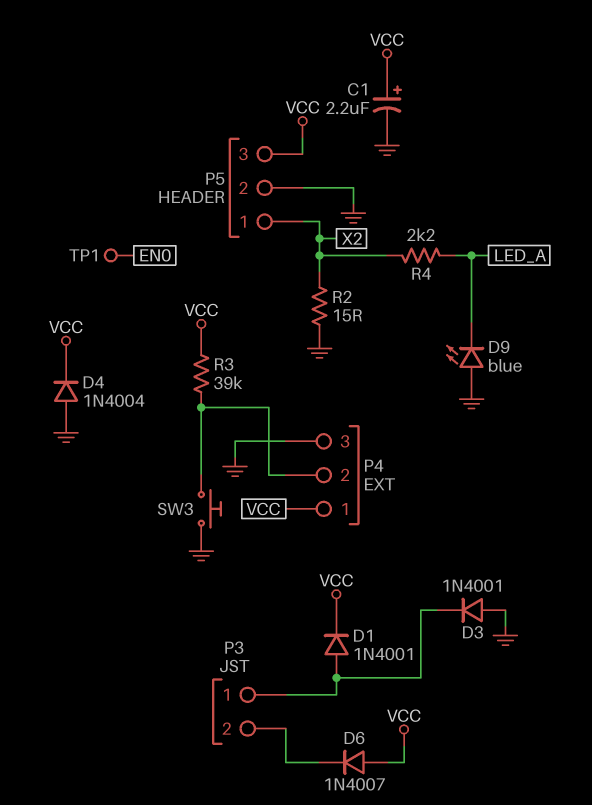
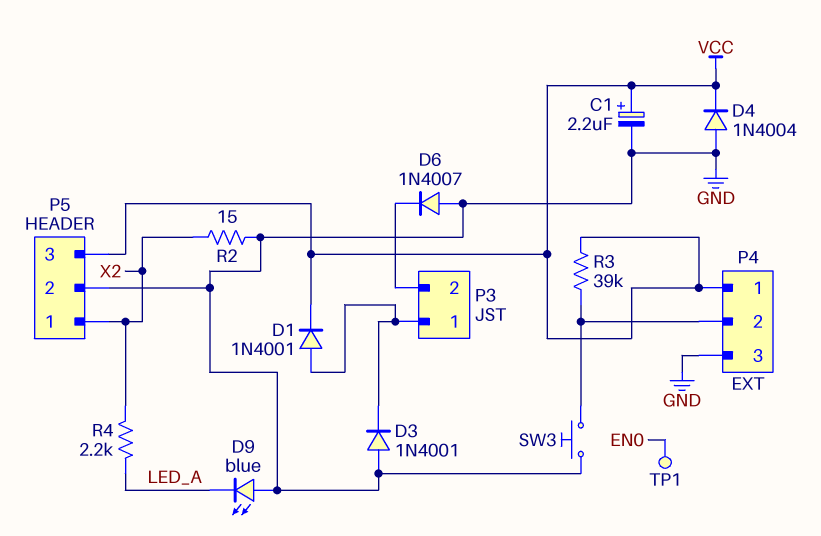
D6: diode 1N4007 (A VCC, K P3/2) -> diode 1N4007 (A GND, K P3/2)

